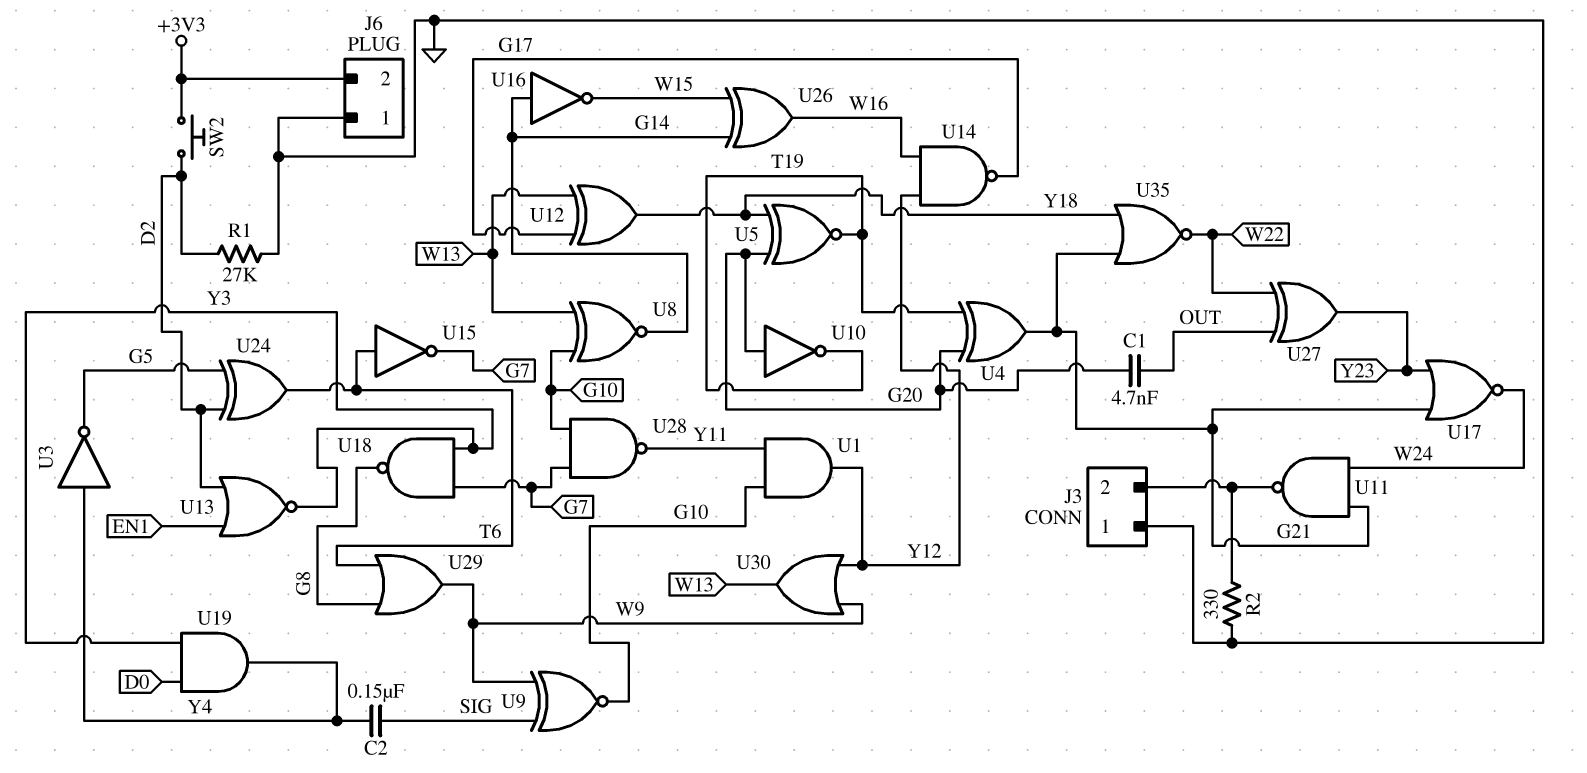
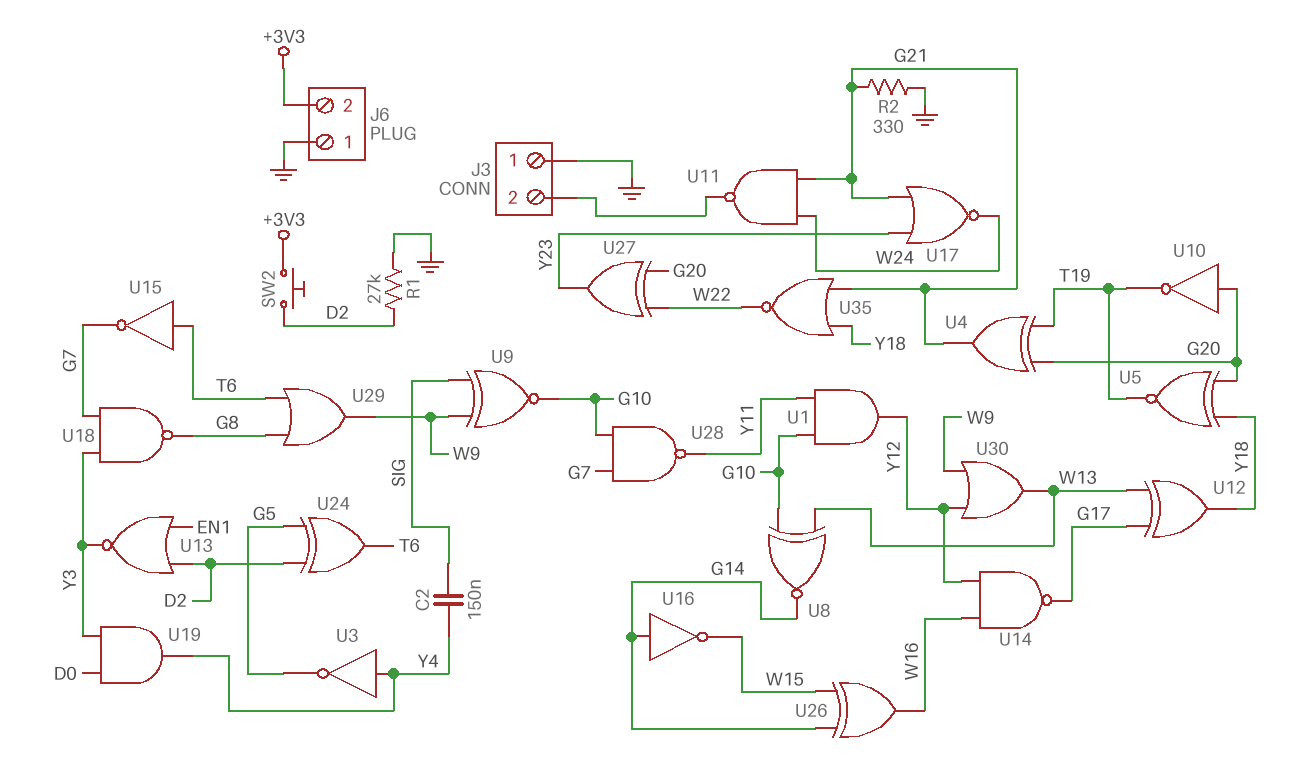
C1: 4.7nF (G20, OUT) -> none
R2: 330 (GND, J3/2) -> 330 (G21, GND)
U27: XOR (in OUT, in W22, out Y23) -> XOR (in G20, in W22, out Y23)

